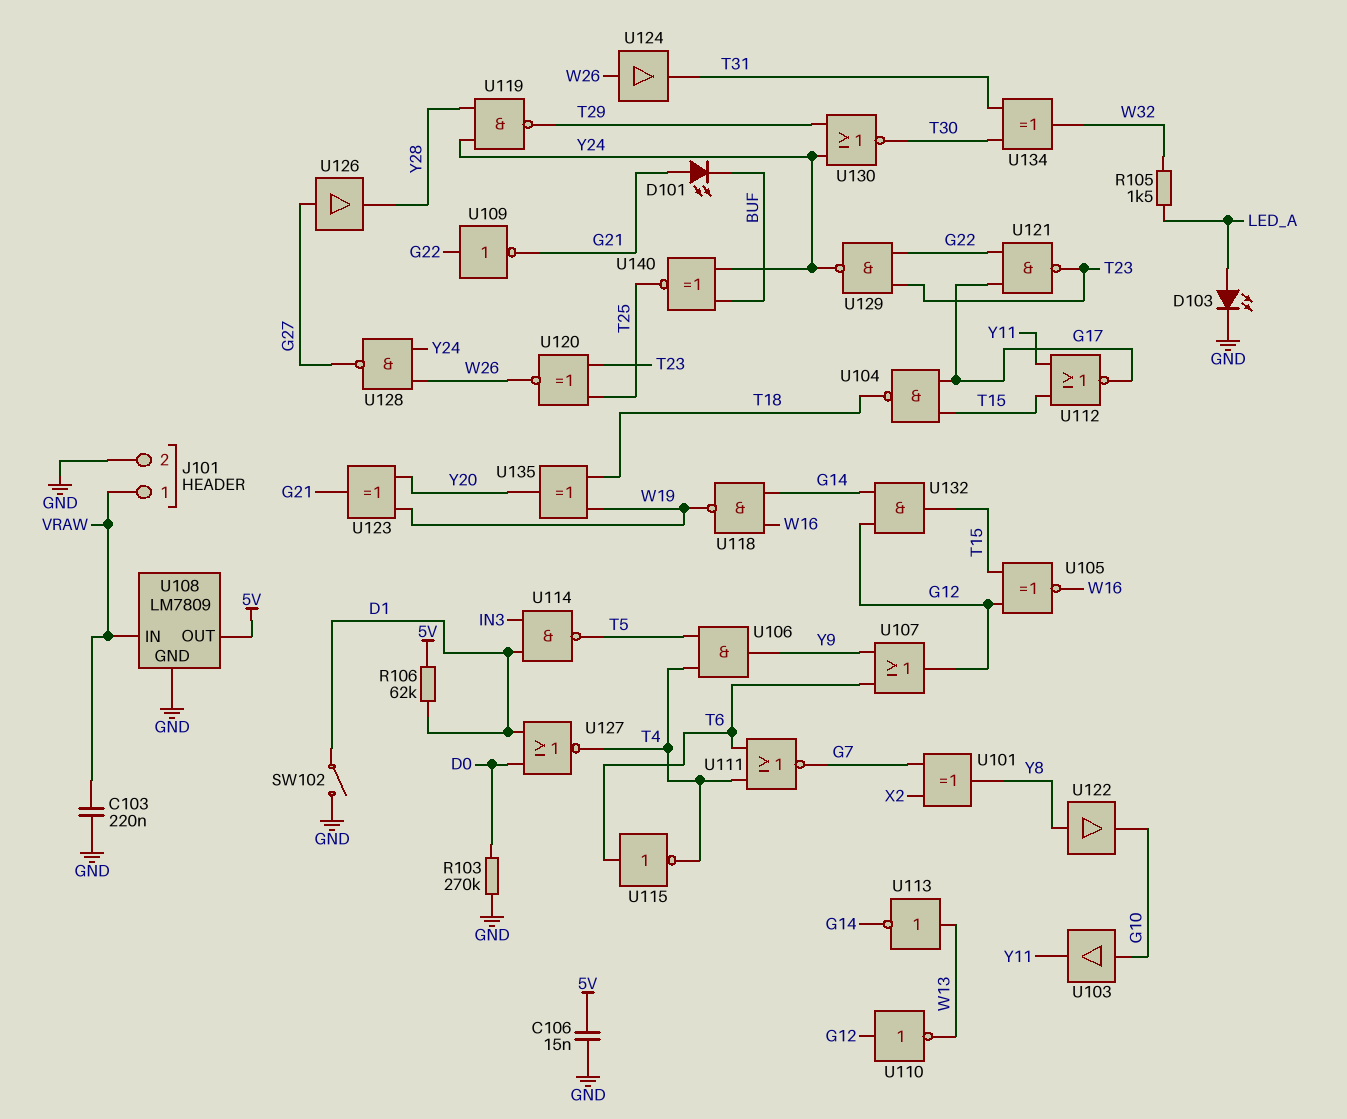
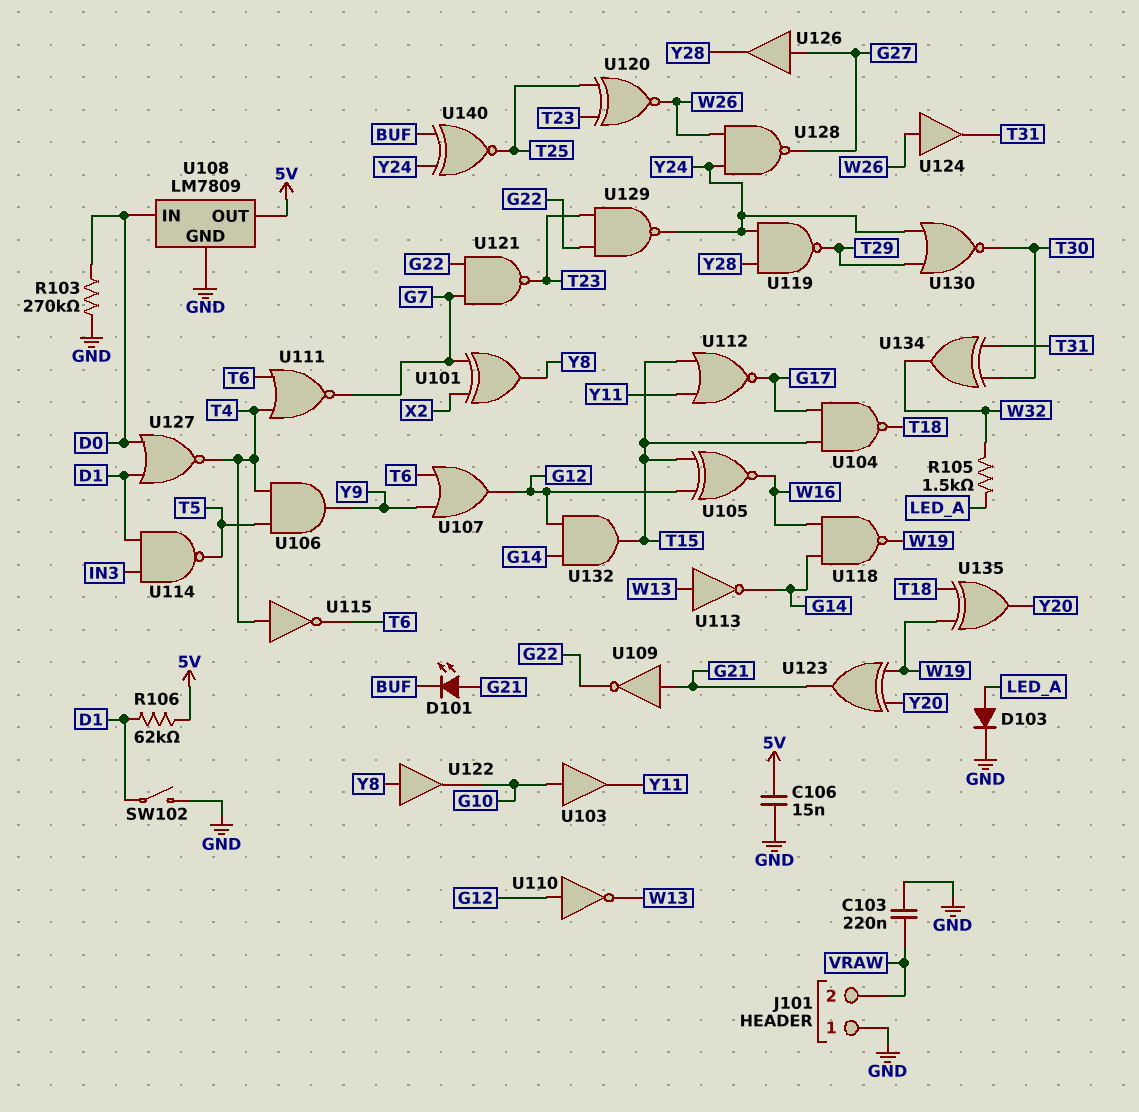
D103: LED (A LED_A, K GND) -> diode (A LED_A, K GND)
J101 pin 1: VRAW -> GND
J101 pin 2: GND -> VRAW
U108 pin IN: VRAW -> D0
U109: NOT (in G22, out G21) -> NOT (in G21, out G22)
U115: NOT (in T6, out T4) -> NOT (in T4, out T6)
U121: NAND (in G17, in G22, out T23) -> NAND (in G7, in G22, out T23)

